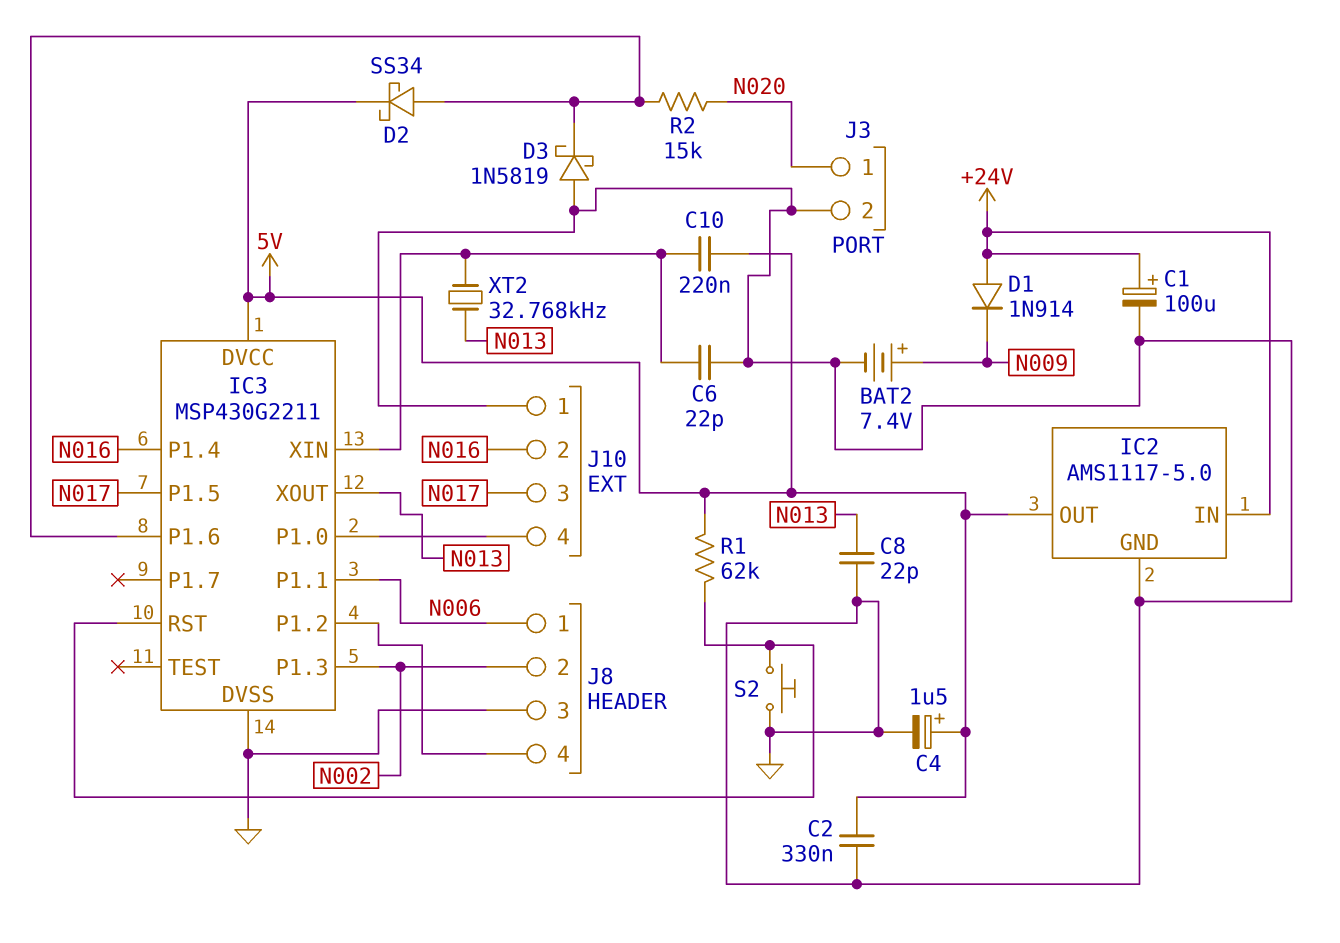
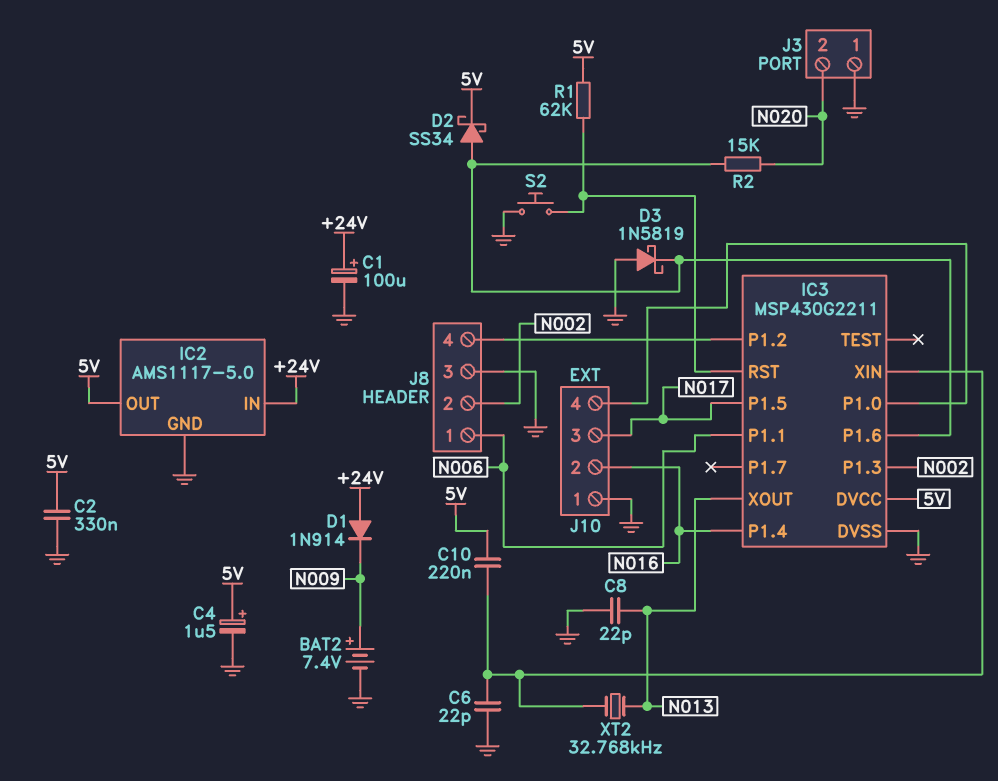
J3 pin 1: N020 -> GND
J3 pin 2: GND -> N020

